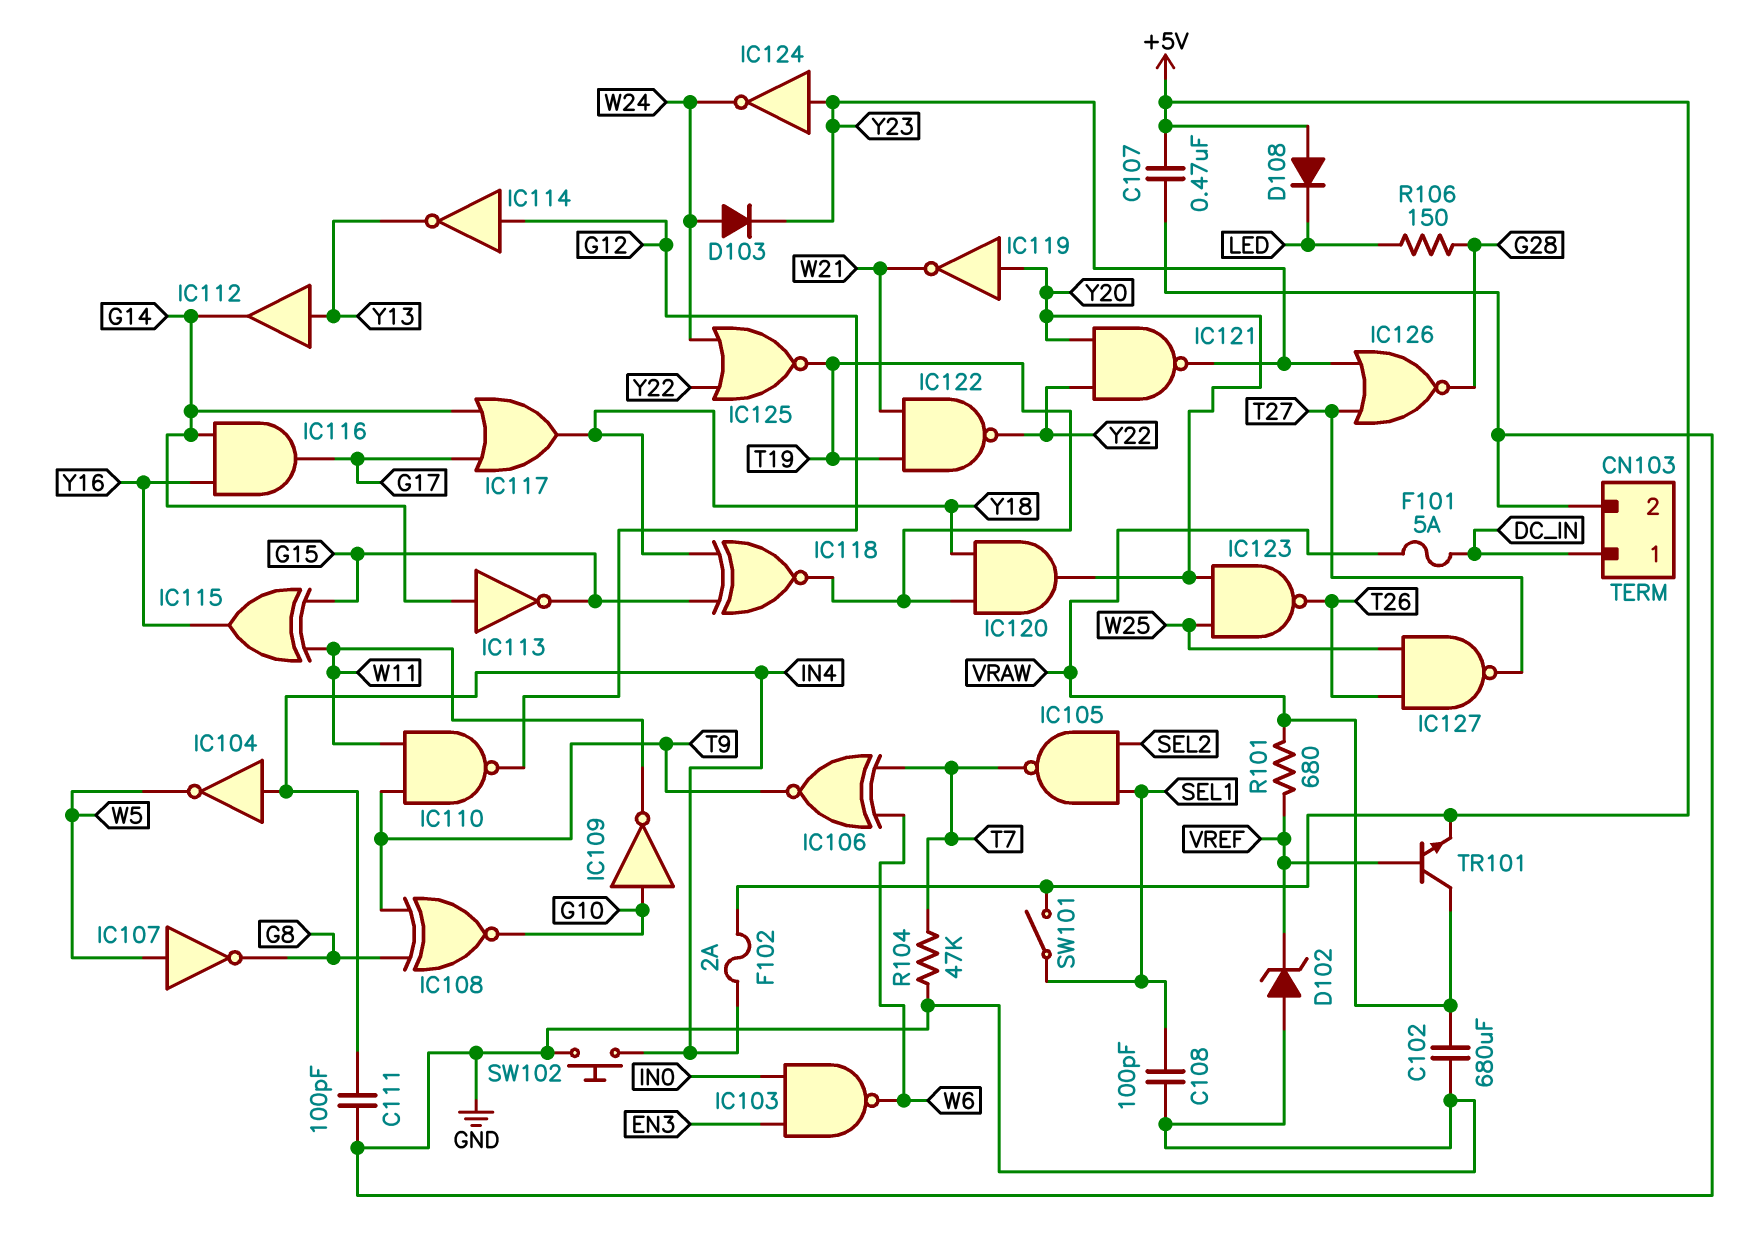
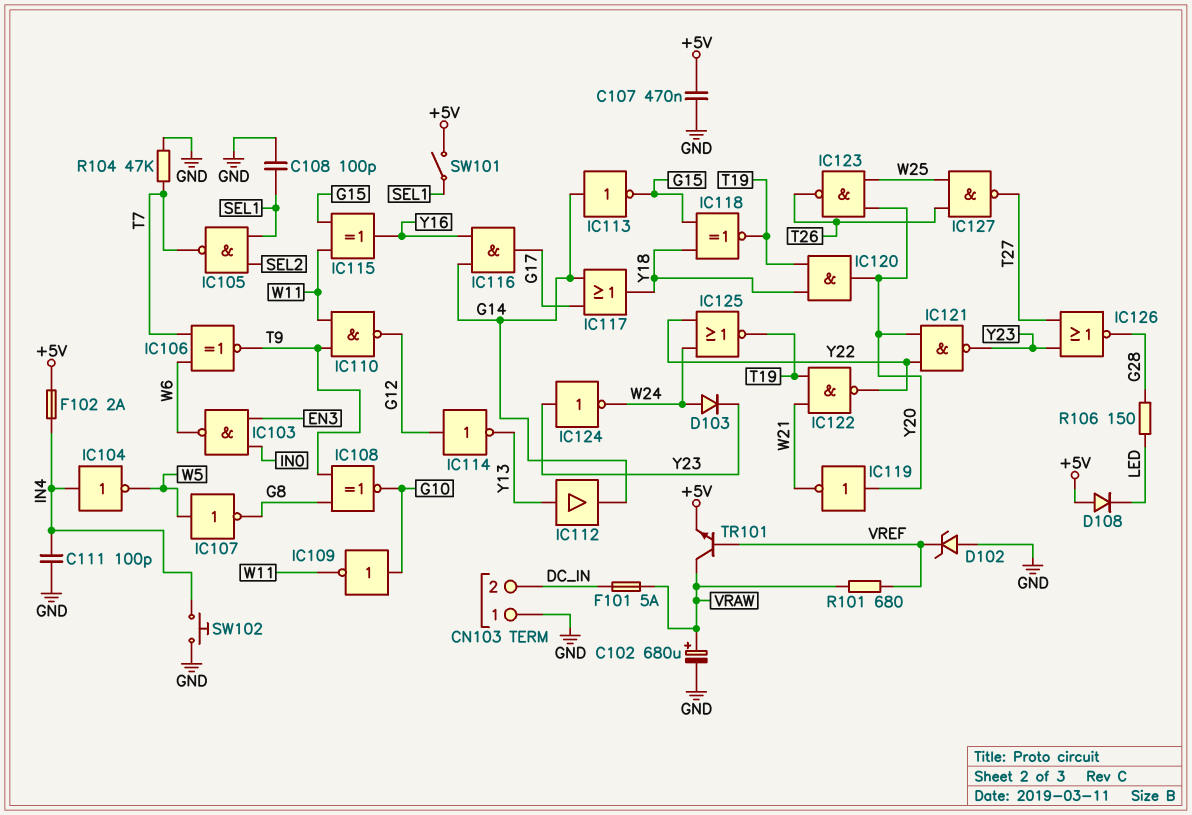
C102: 680uF (GND, VRAW) -> 680uF (plus VRAW, minus GND)
CN103 pin 1: DC_IN -> GND
CN103 pin 2: GND -> DC_IN

